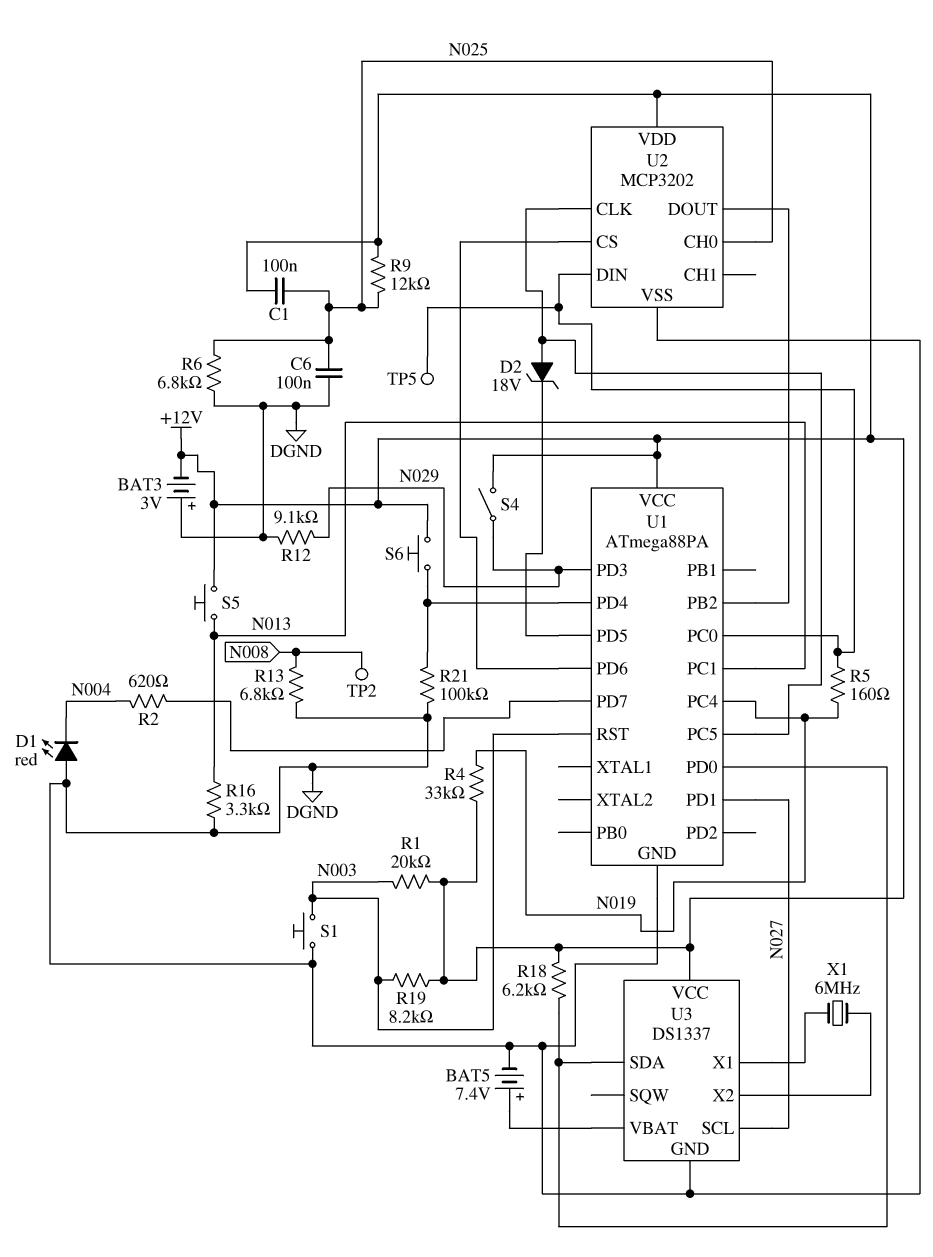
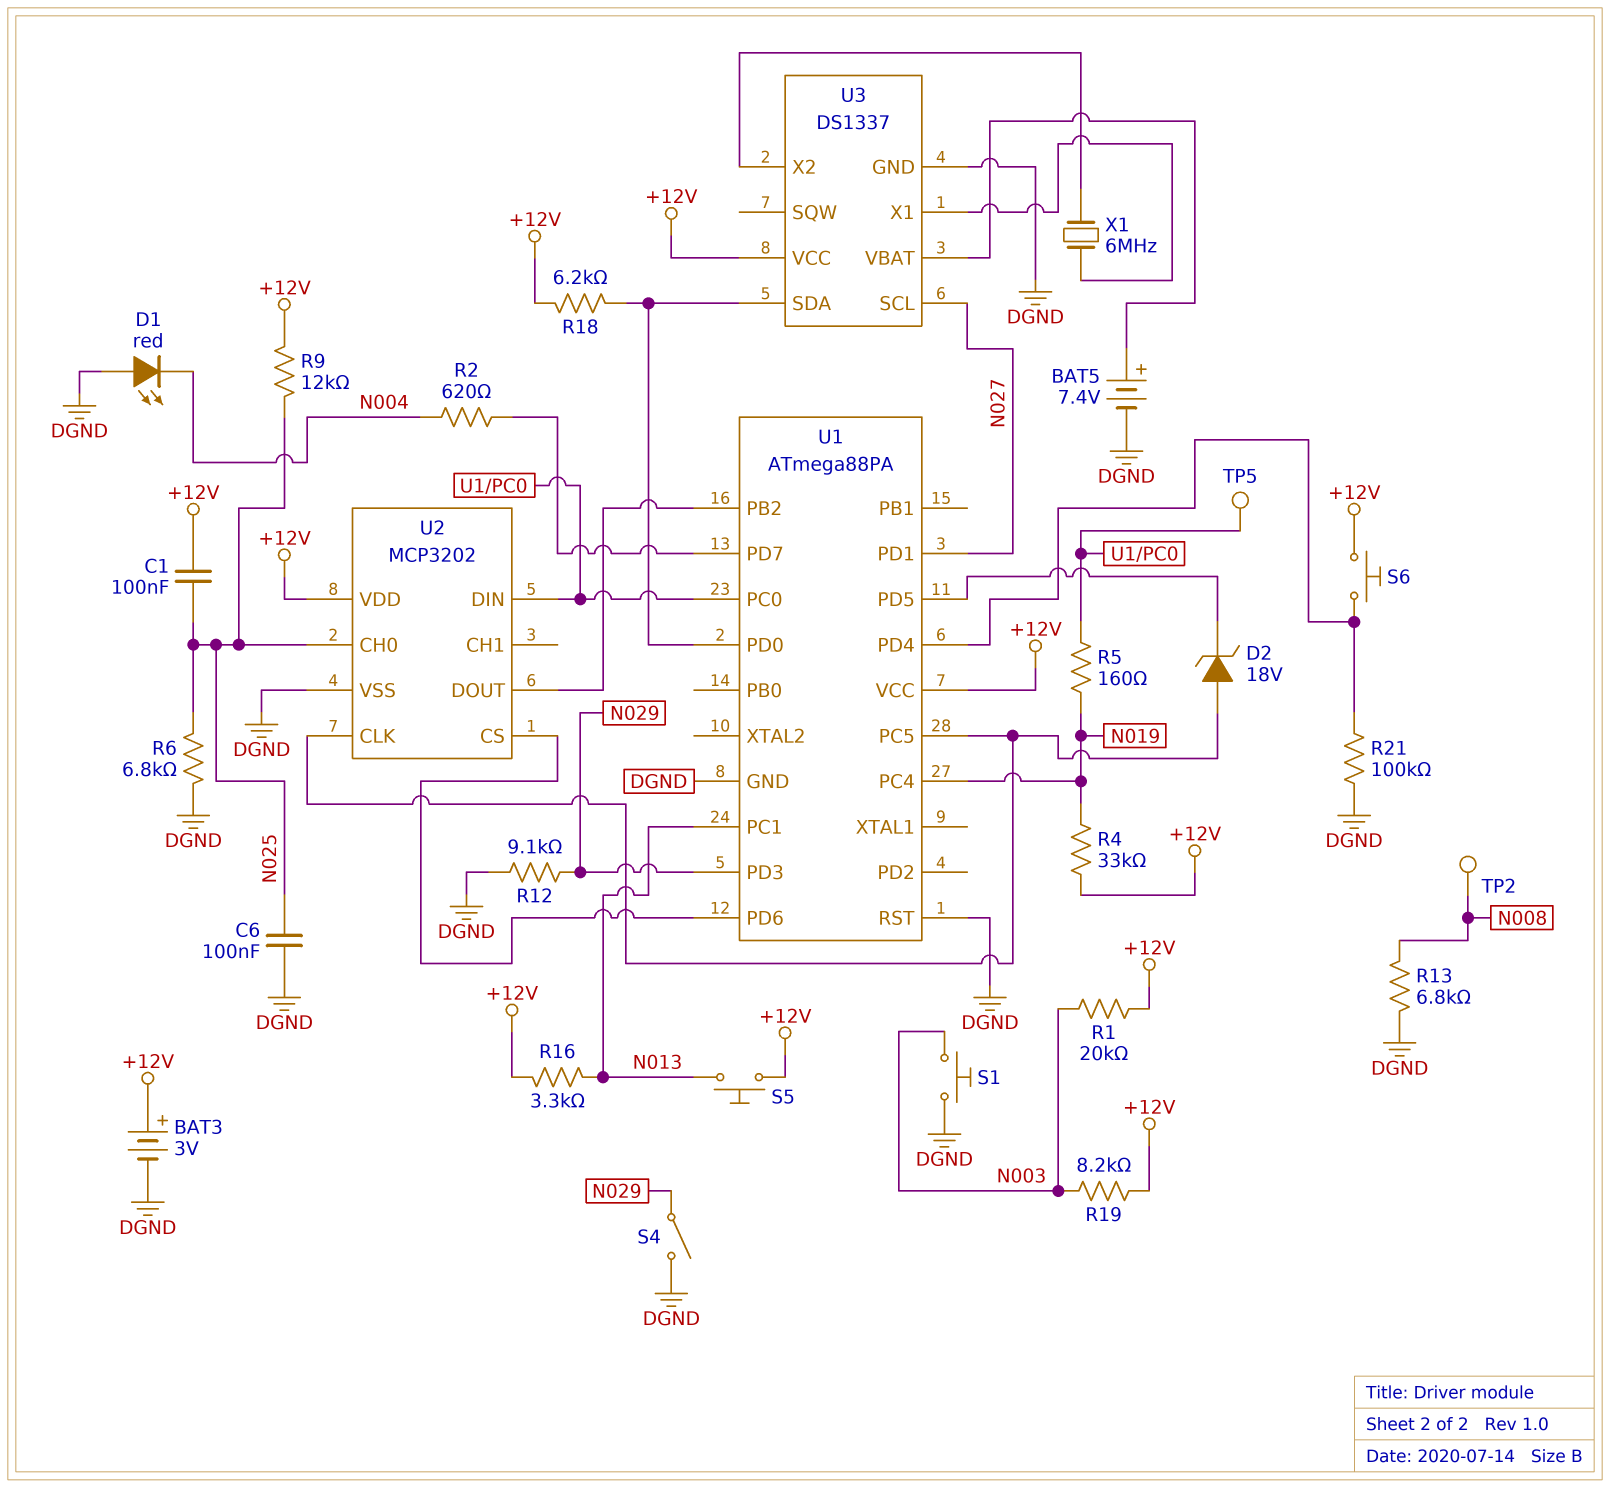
BAT3: 3V (plus DGND, minus +12V) -> 3V (plus +12V, minus DGND)
R16: 3.3k (DGND, N013) -> 3.3k (+12V, N013)
S4: switch (+12V, N029) -> switch (DGND, N029)
U1 pin RST: N003 -> DGND

